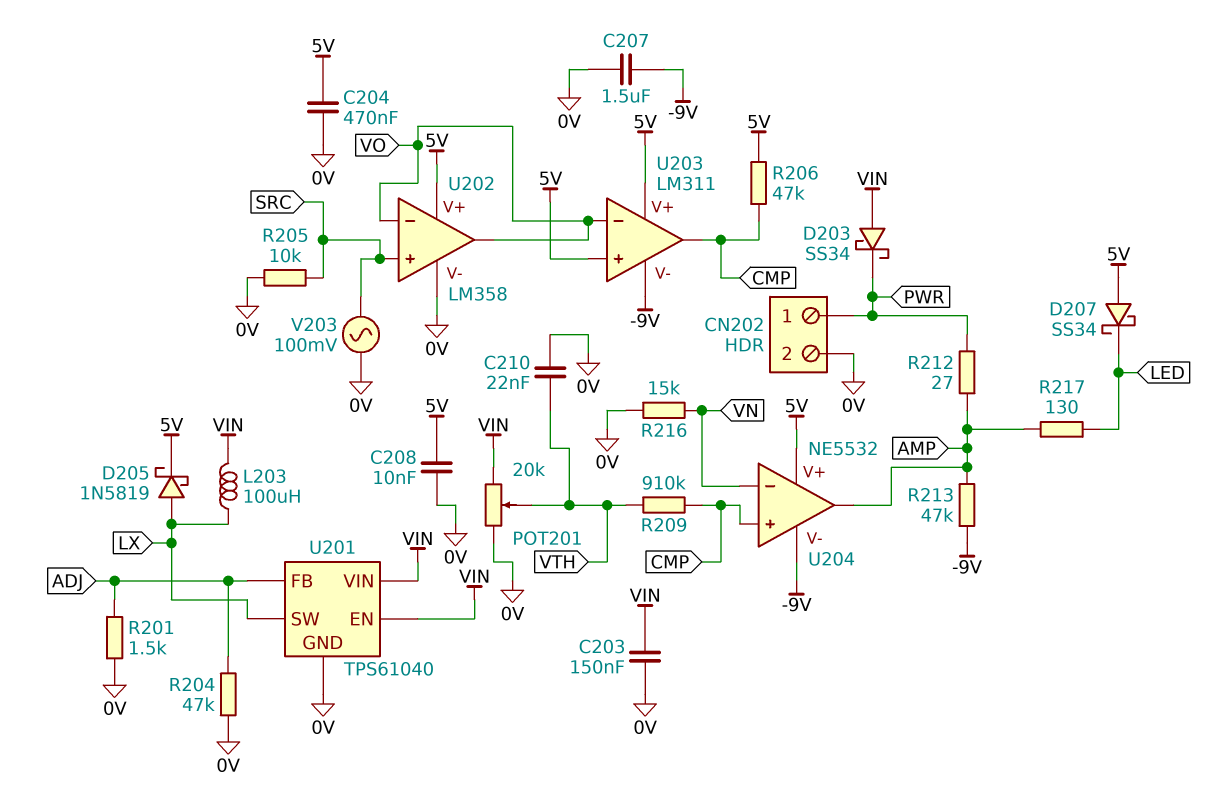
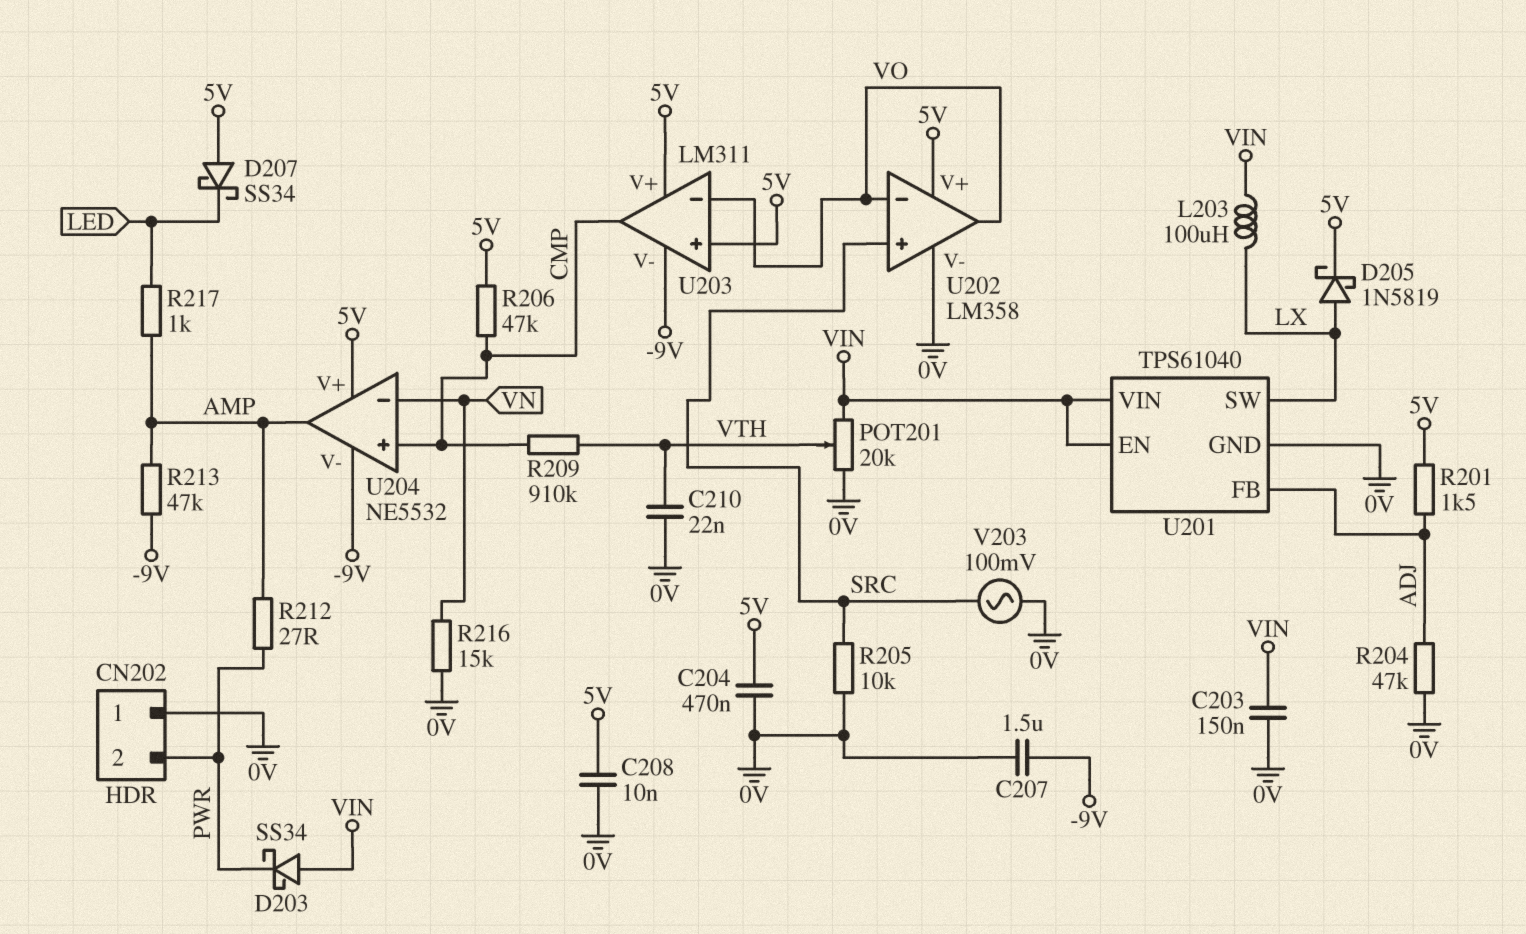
CN202 pin 1: PWR -> 0V
CN202 pin 2: 0V -> PWR
R201: 1.5k (0V, ADJ) -> 1.5k (5V, ADJ)
R217: 130 (AMP, LED) -> 1k (AMP, LED)

